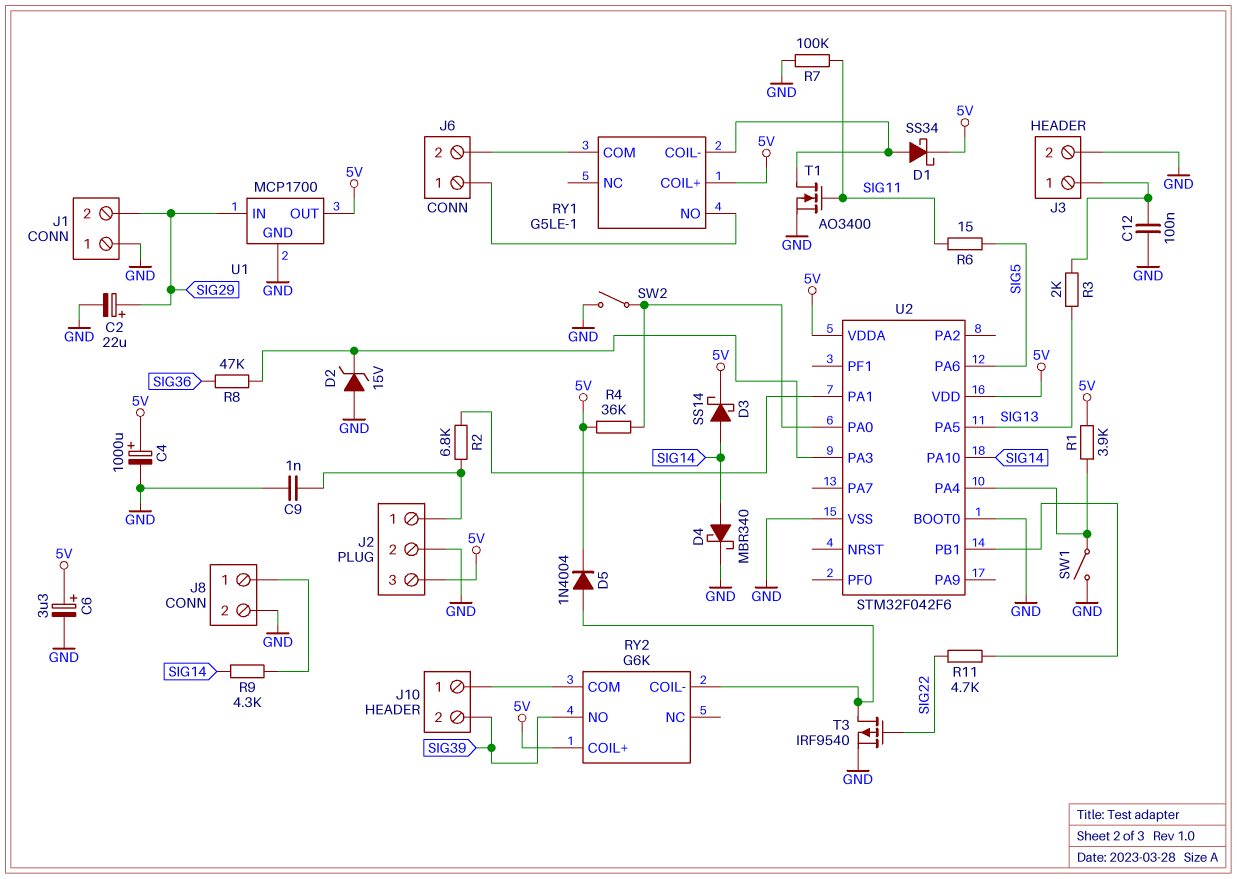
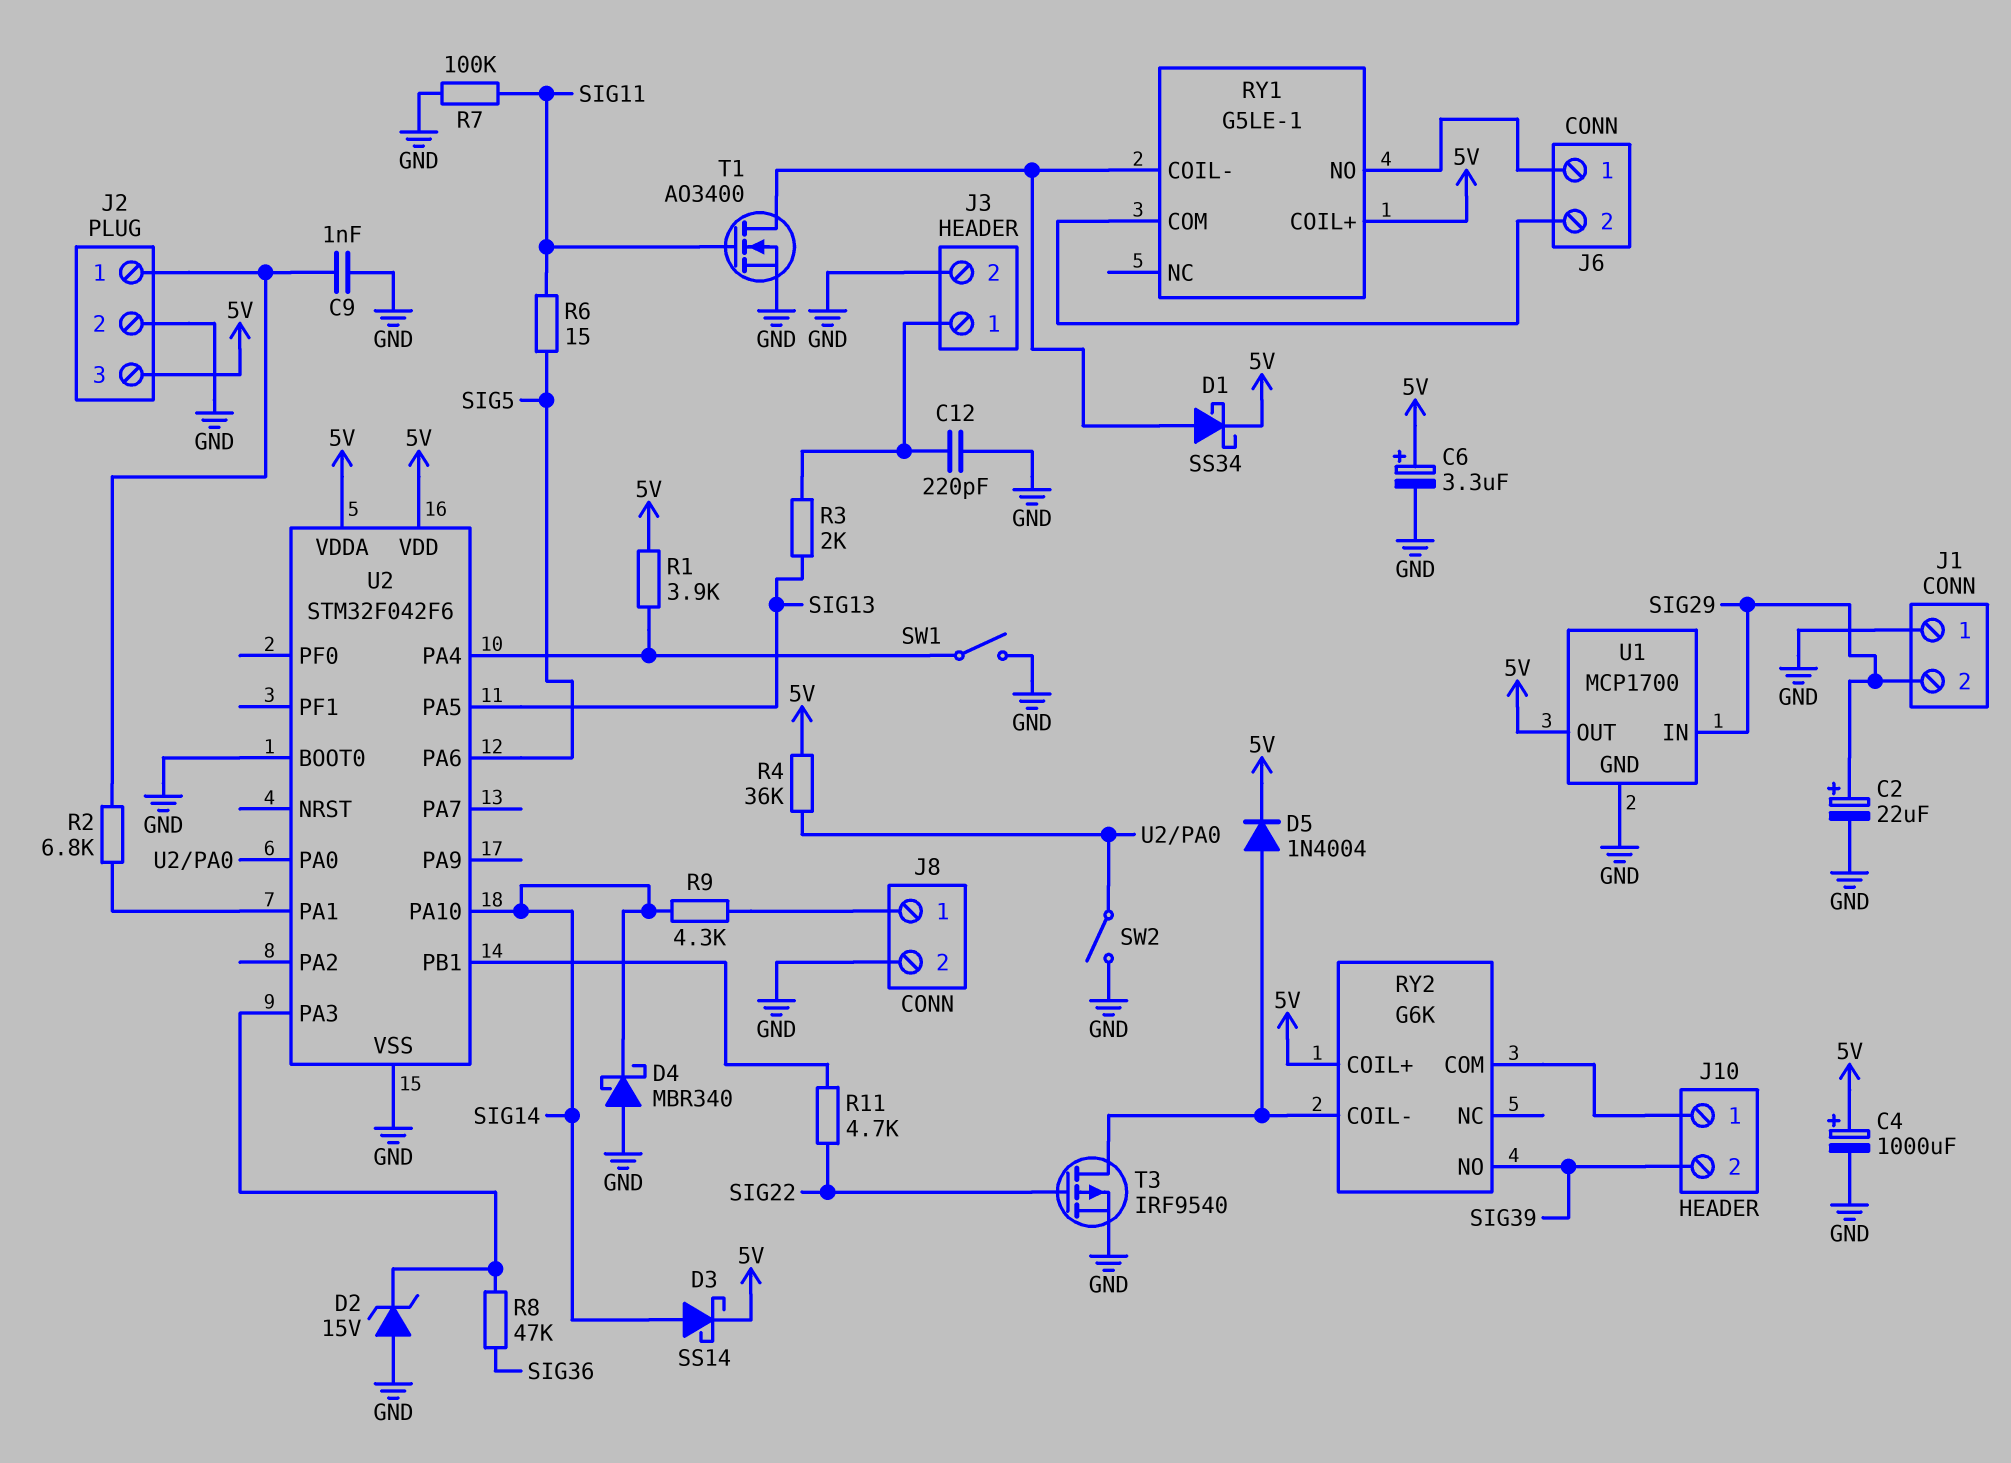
C12: 100nF (GND, J3/1) -> 220pF (GND, J3/1)
D4: schottky MBR340 (A SIG14, K GND) -> schottky MBR340 (A GND, K SIG14)

